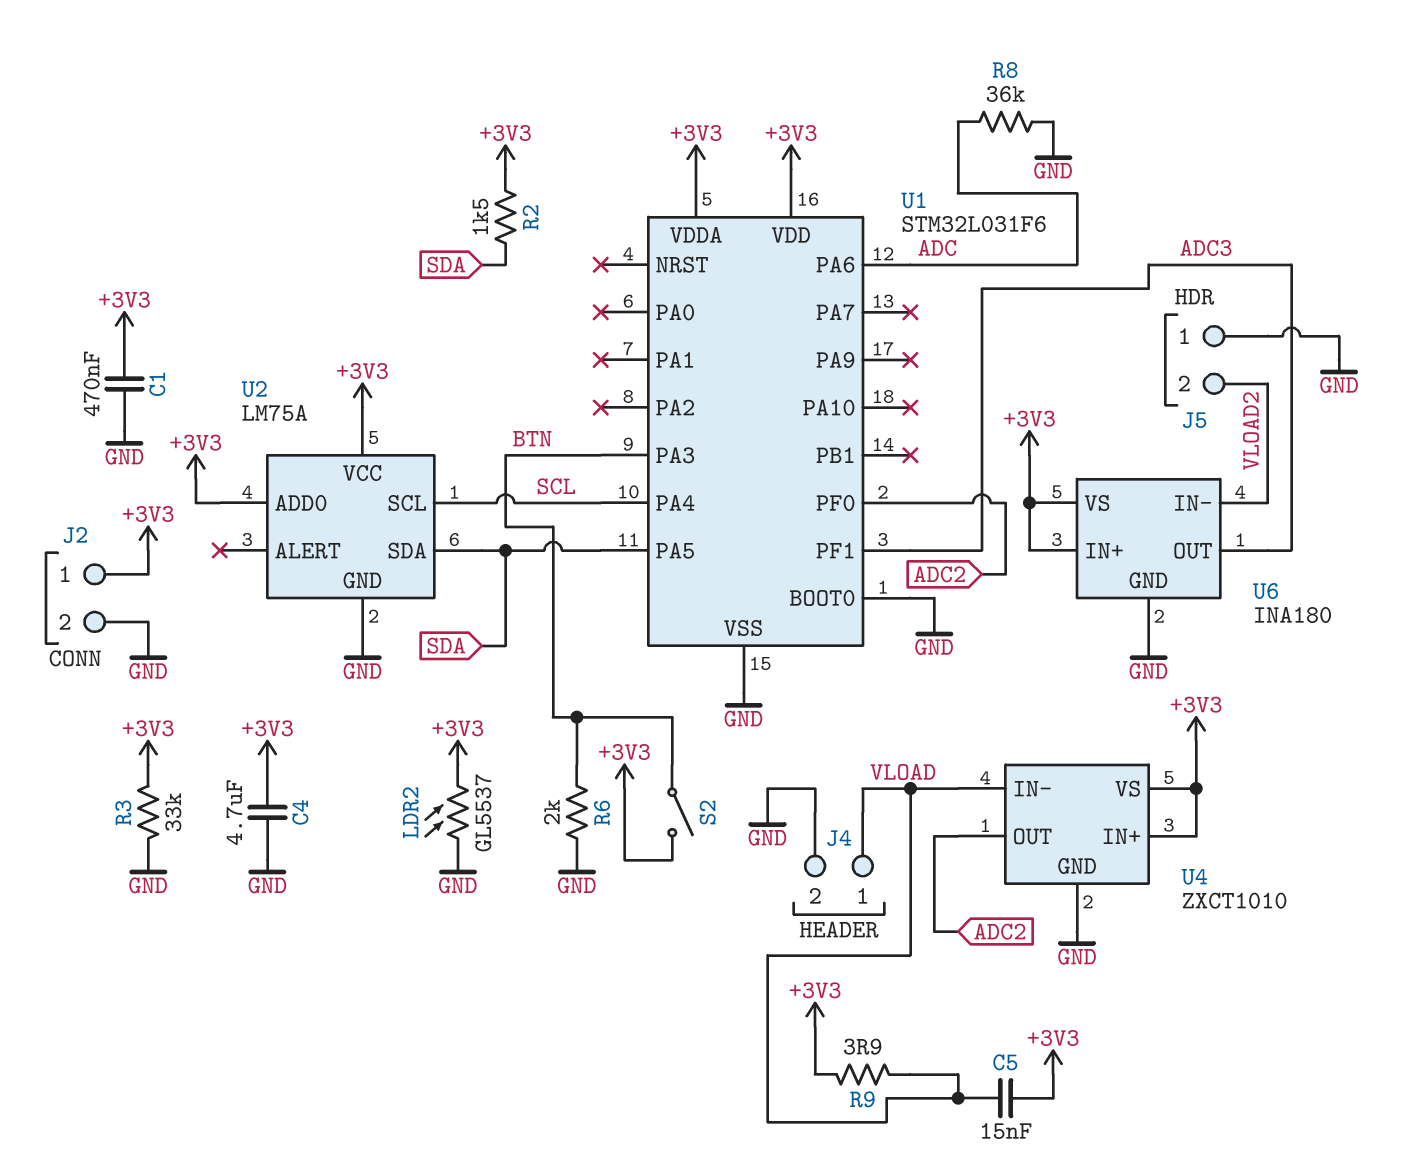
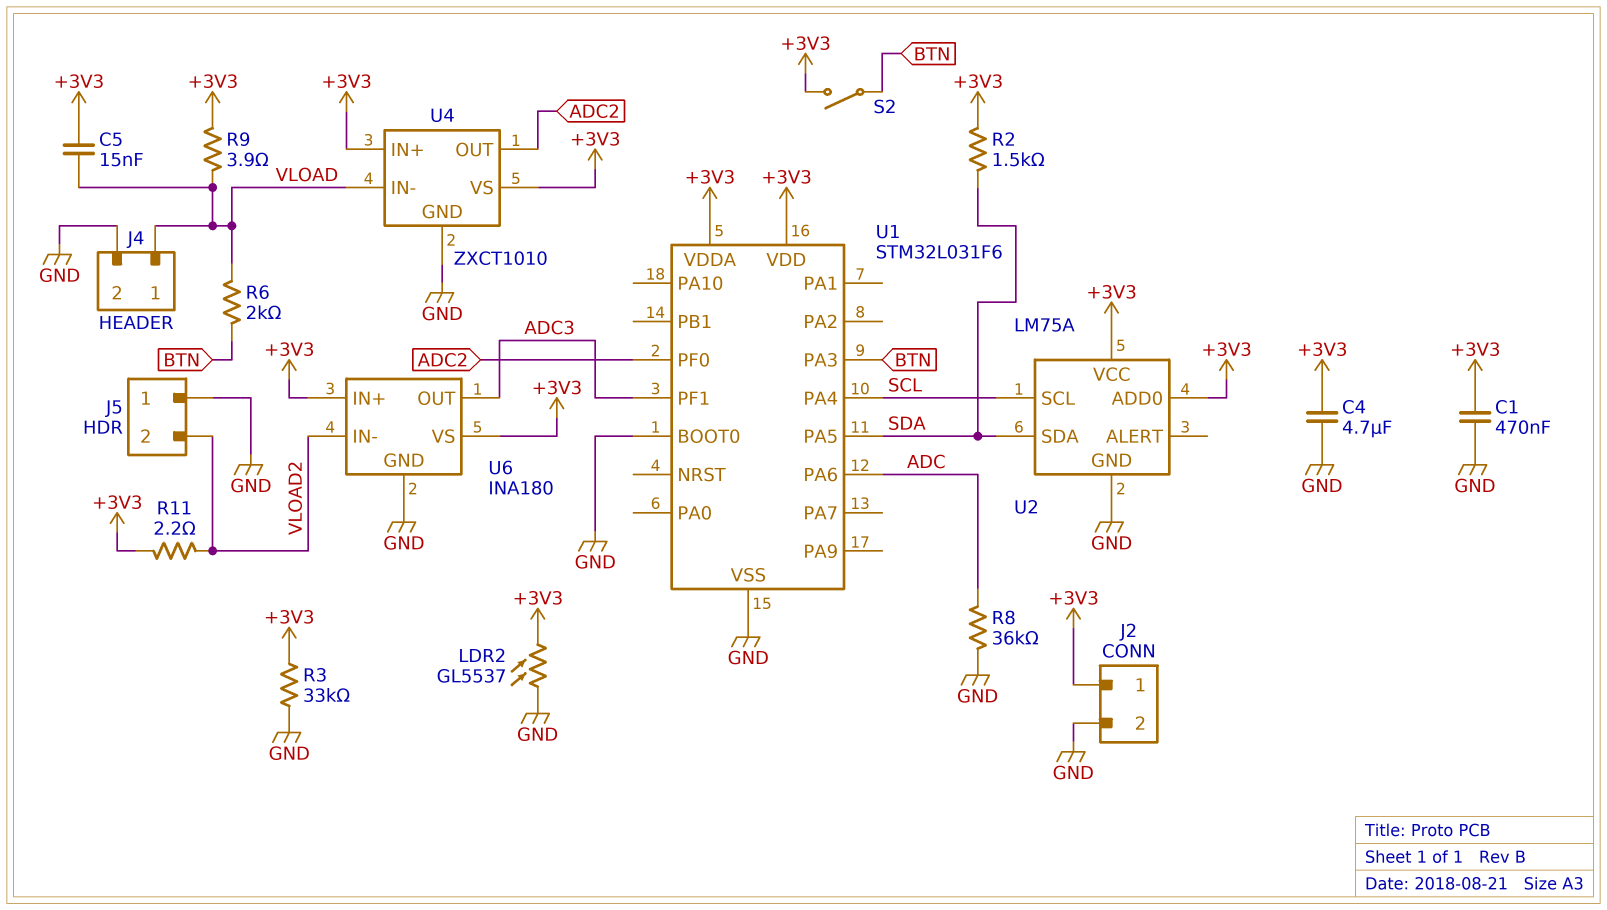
R6: 2k (BTN, GND) -> 2k (BTN, VLOAD)
R11: none -> 2.2 (+3V3, VLOAD2)

